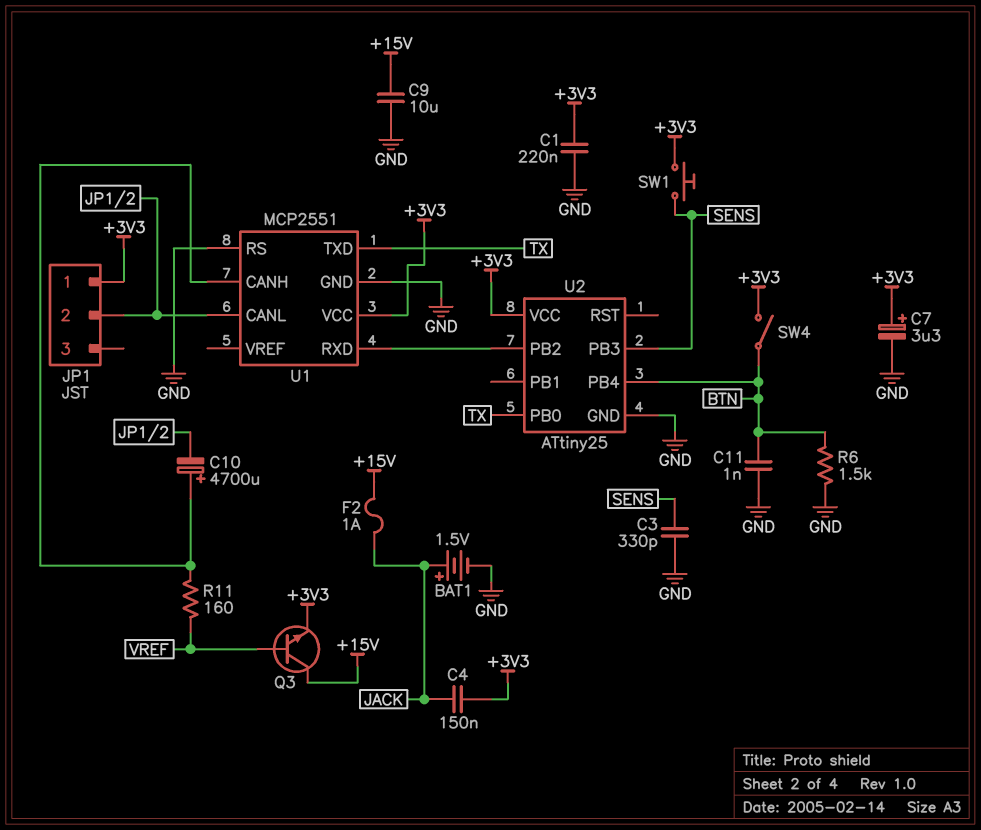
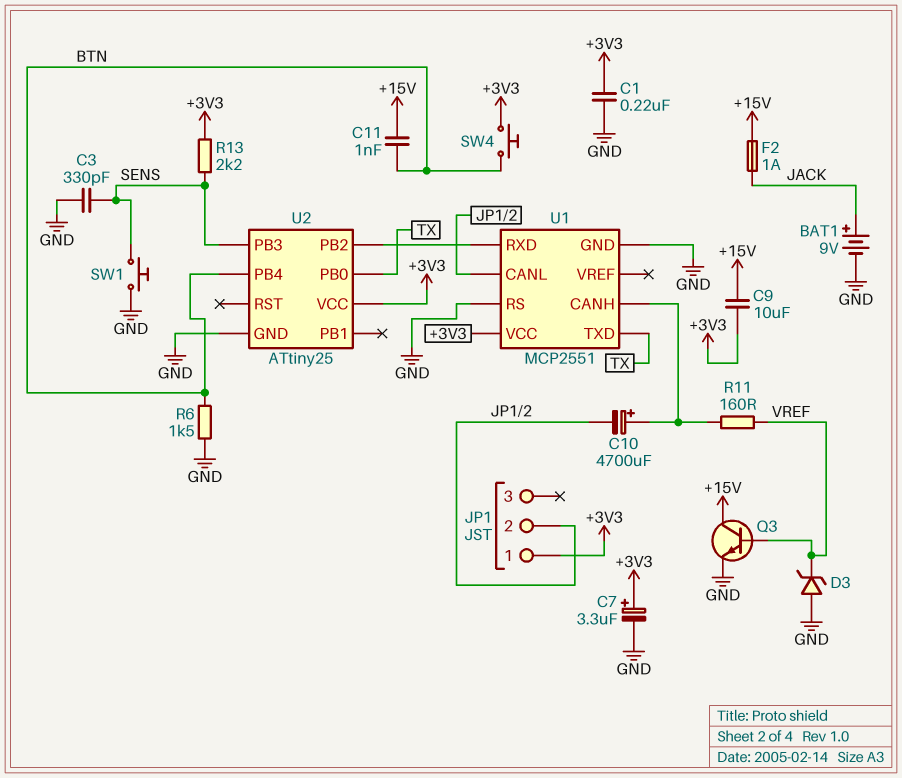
BAT1: 1.5V (plus JACK, minus GND) -> 9V (plus JACK, minus GND)
C4: 150nF (+3V3, JACK) -> none
C9: 10uF (+15V, GND) -> 10uF (+3V3, +15V)
C11: 1nF (BTN, GND) -> 1nF (+15V, BTN)
D3: none -> zener (A GND, K VREF)
Q3: NPN (B VREF, C +15V, E +3V3) -> NPN (B VREF, C +15V, E GND)
R13: none -> 2.2k (+3V3, SENS)
SW1: button (+3V3, SENS) -> button (GND, SENS)
SW4: switch (+3V3, BTN) -> button (+3V3, BTN)

